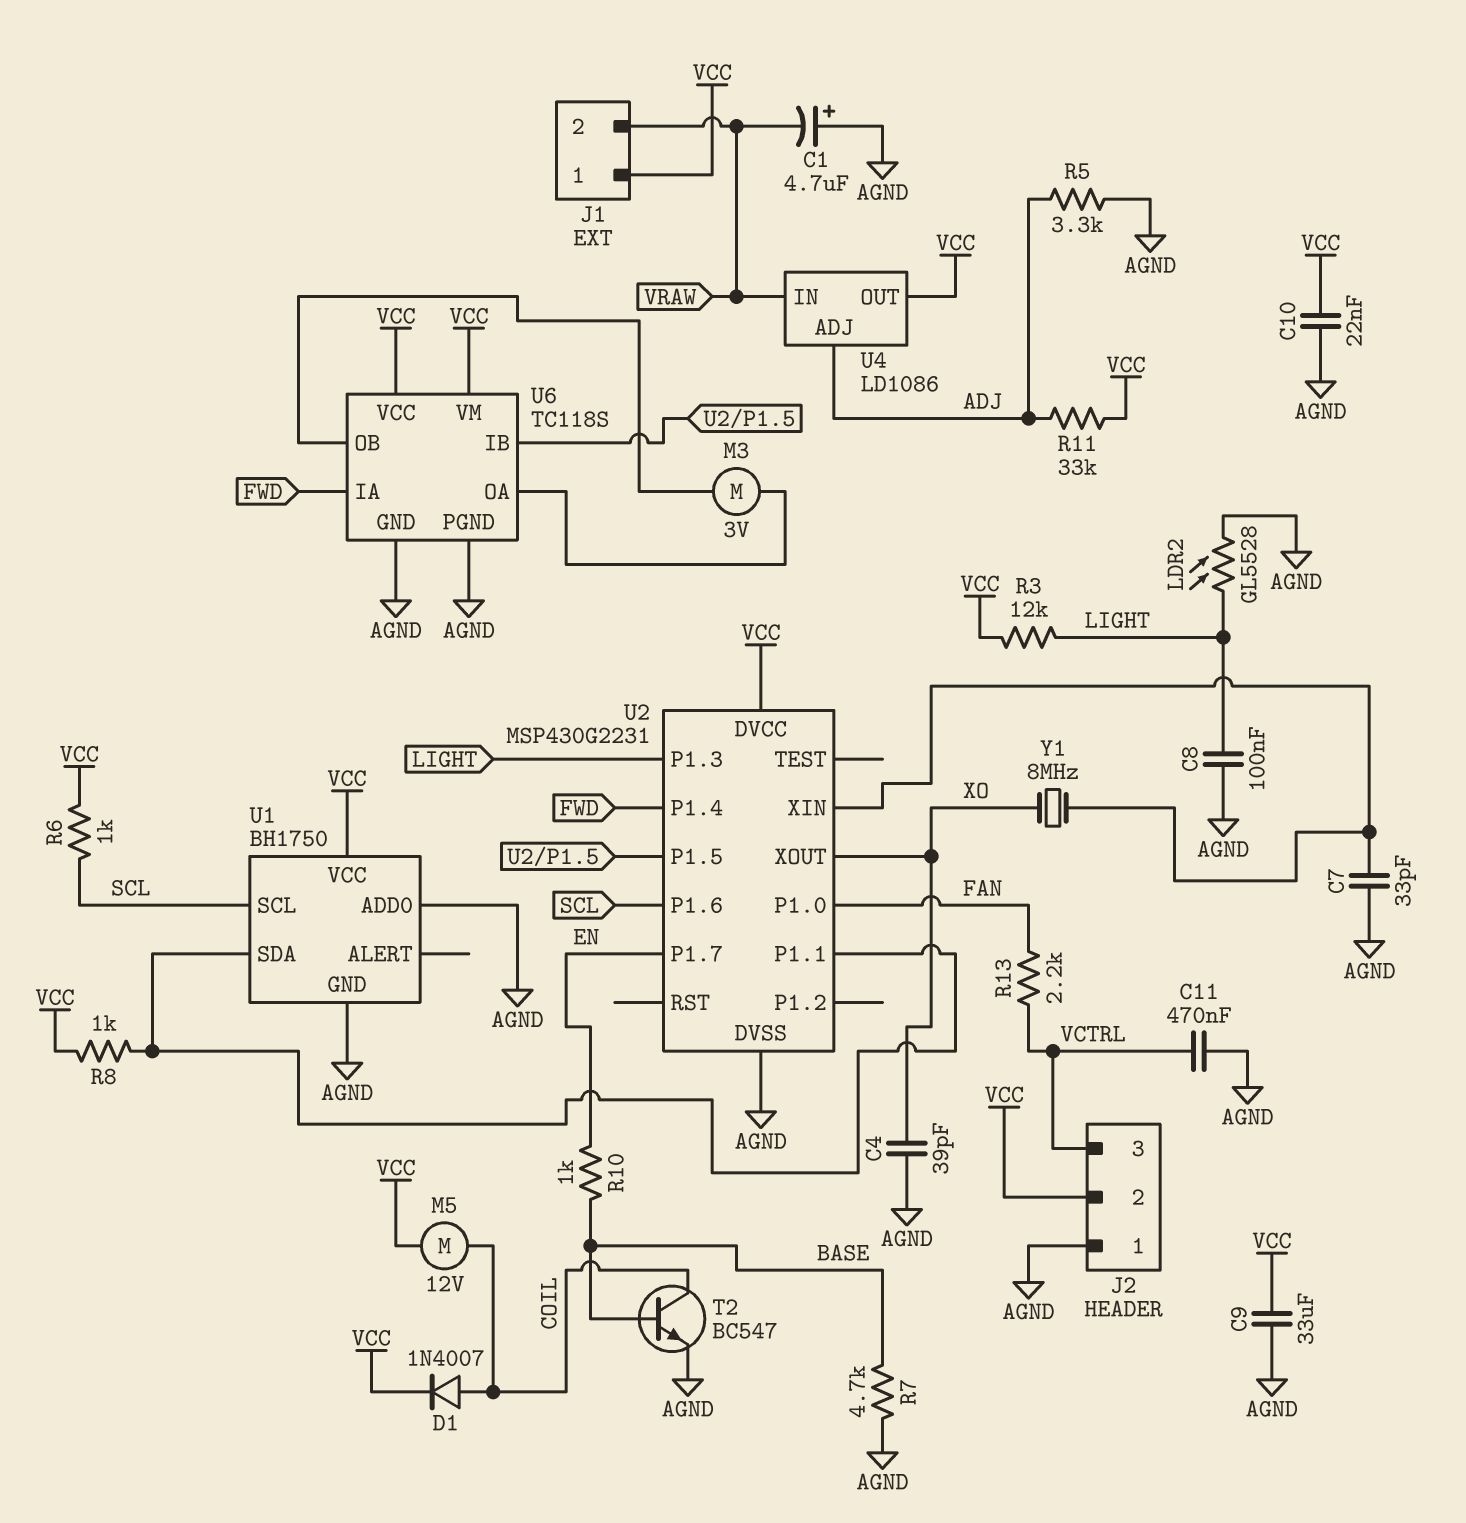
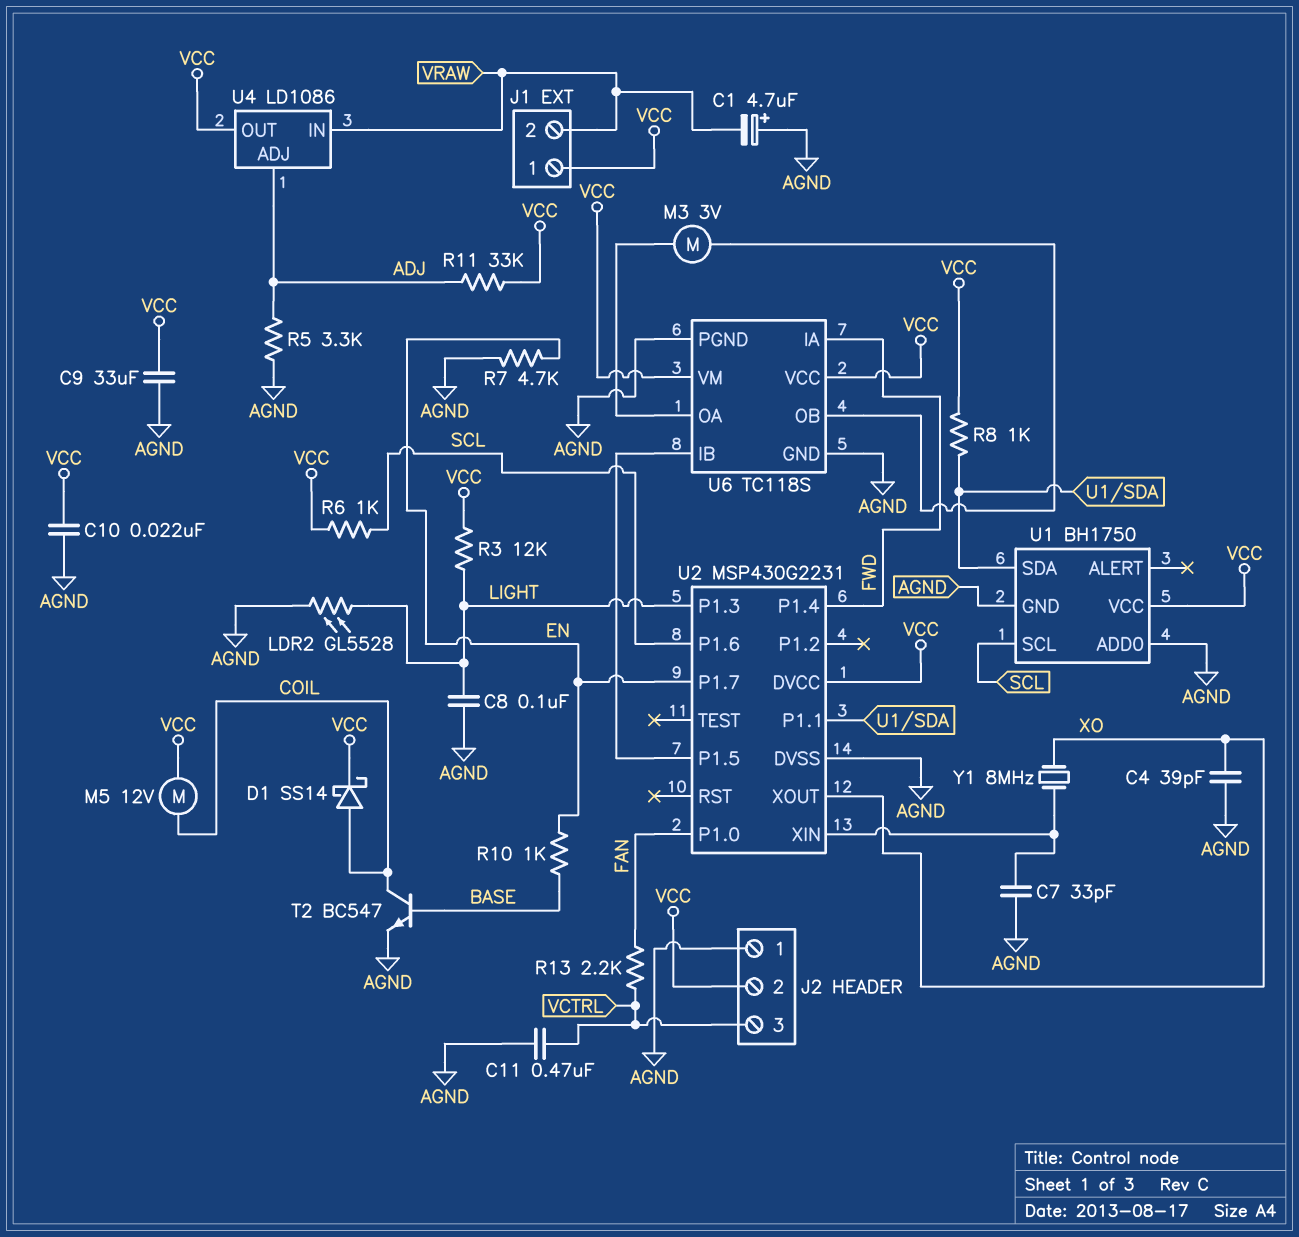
D1: diode 1N4007 (A COIL, K VCC) -> schottky SS14 (A COIL, K VCC)
R7: 4.7k (AGND, BASE) -> 4.7k (AGND, EN)

